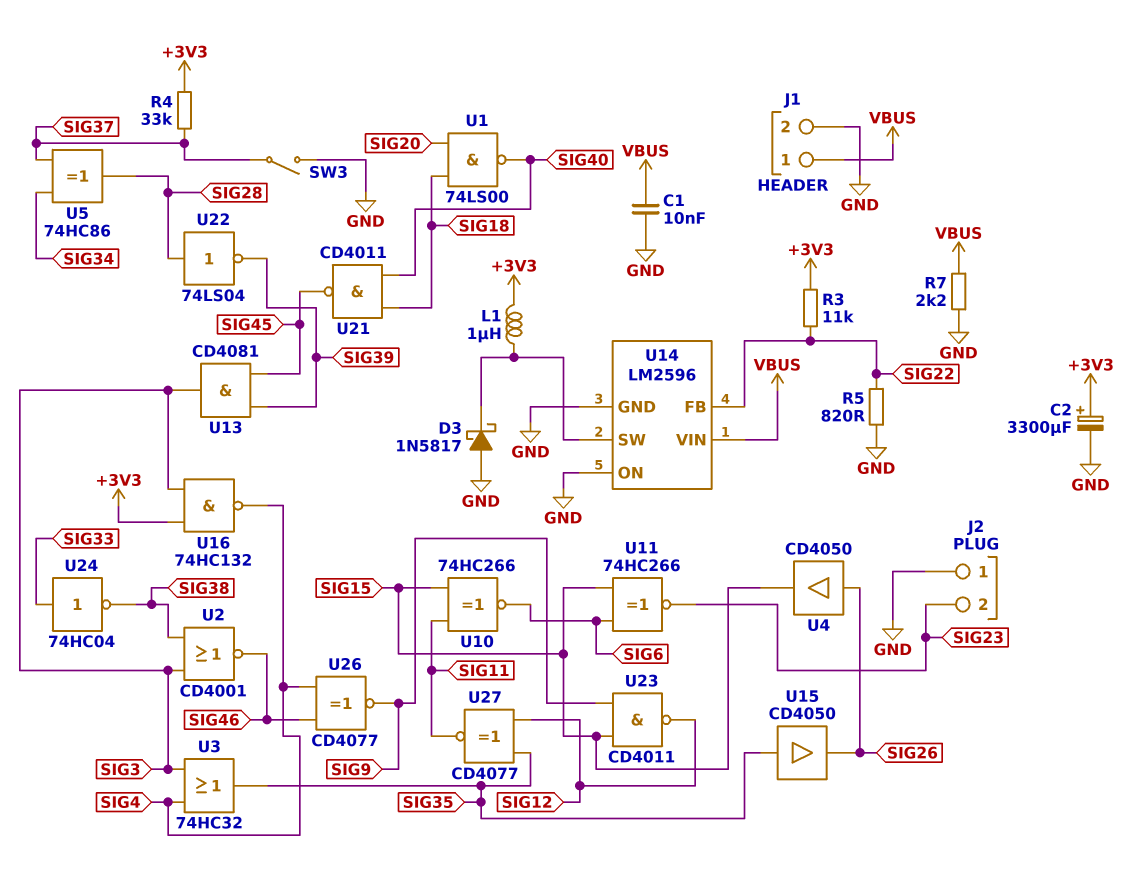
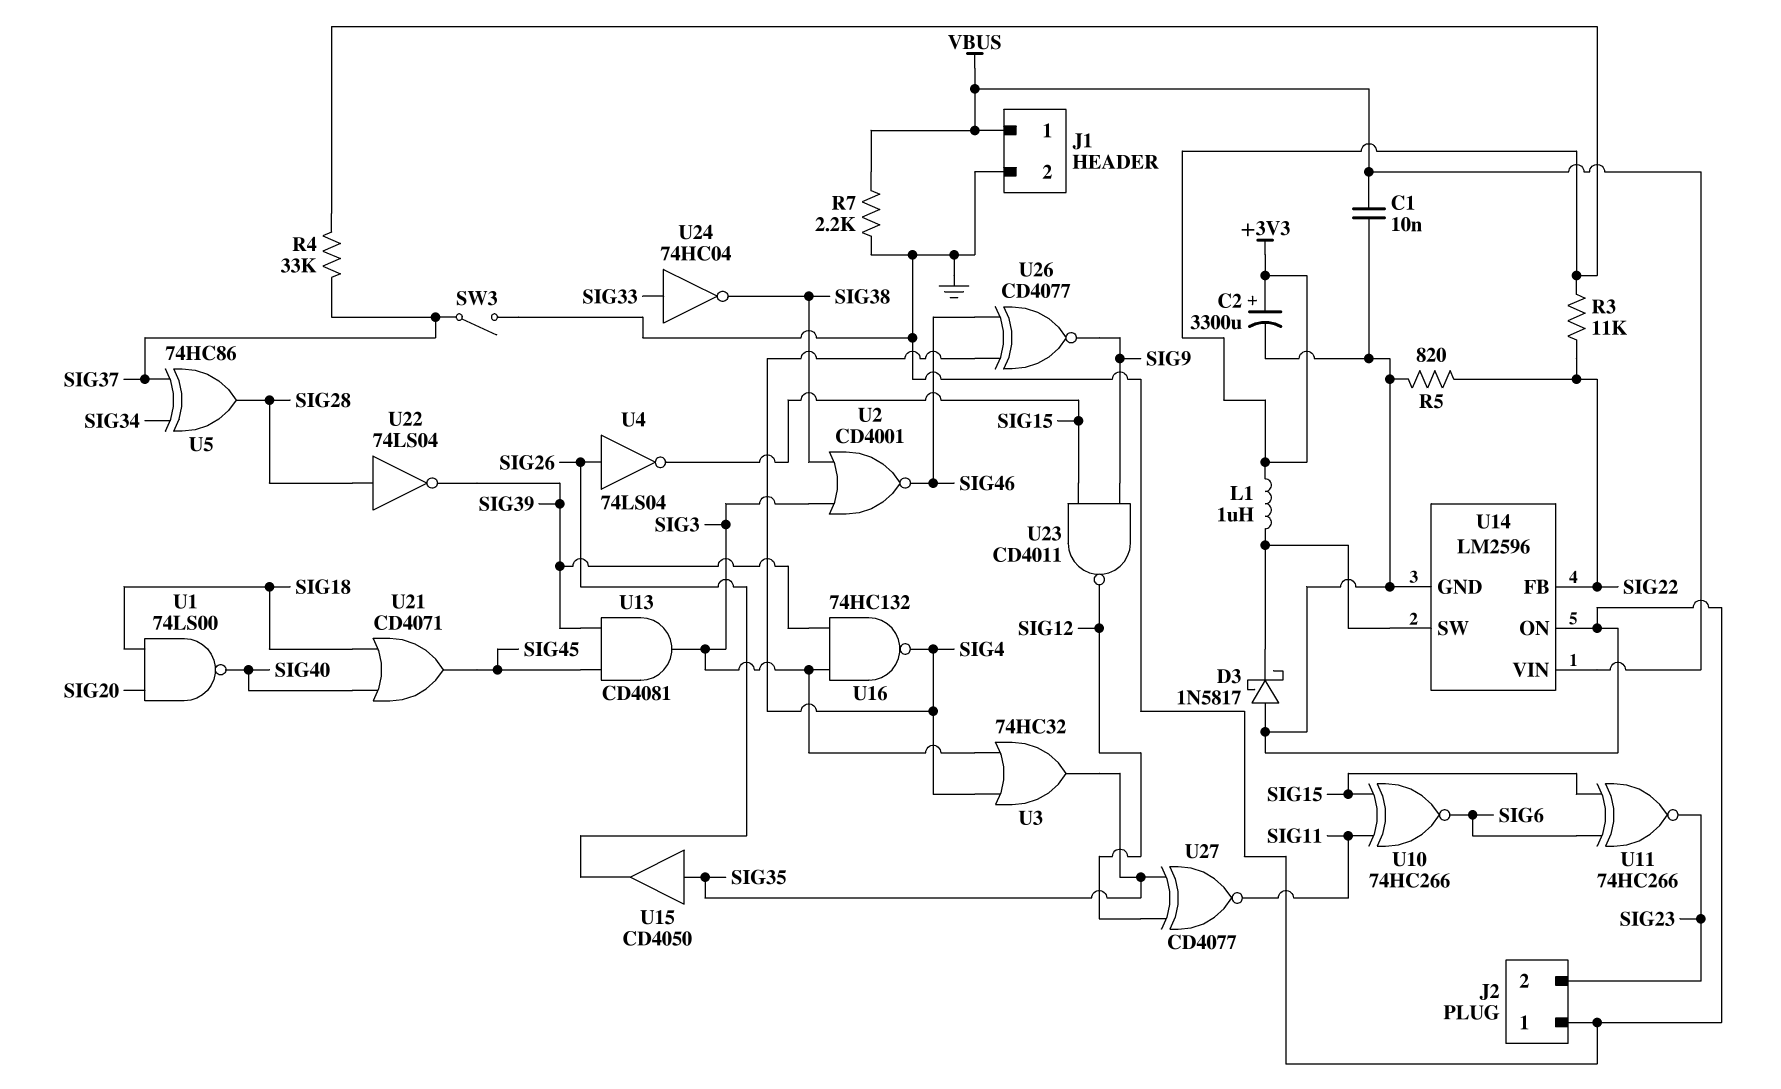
U4: buffer CD4050 (in SIG26, out SIG15) -> NOT 74LS04 (in SIG26, out SIG15)
U16: NAND 74HC132 (in +3V3, in SIG3, out SIG4) -> NAND 74HC132 (in SIG3, in SIG39, out SIG4)
U21: NAND CD4011 (in SIG18, in SIG40, out SIG45) -> OR CD4071 (in SIG18, in SIG40, out SIG45)

